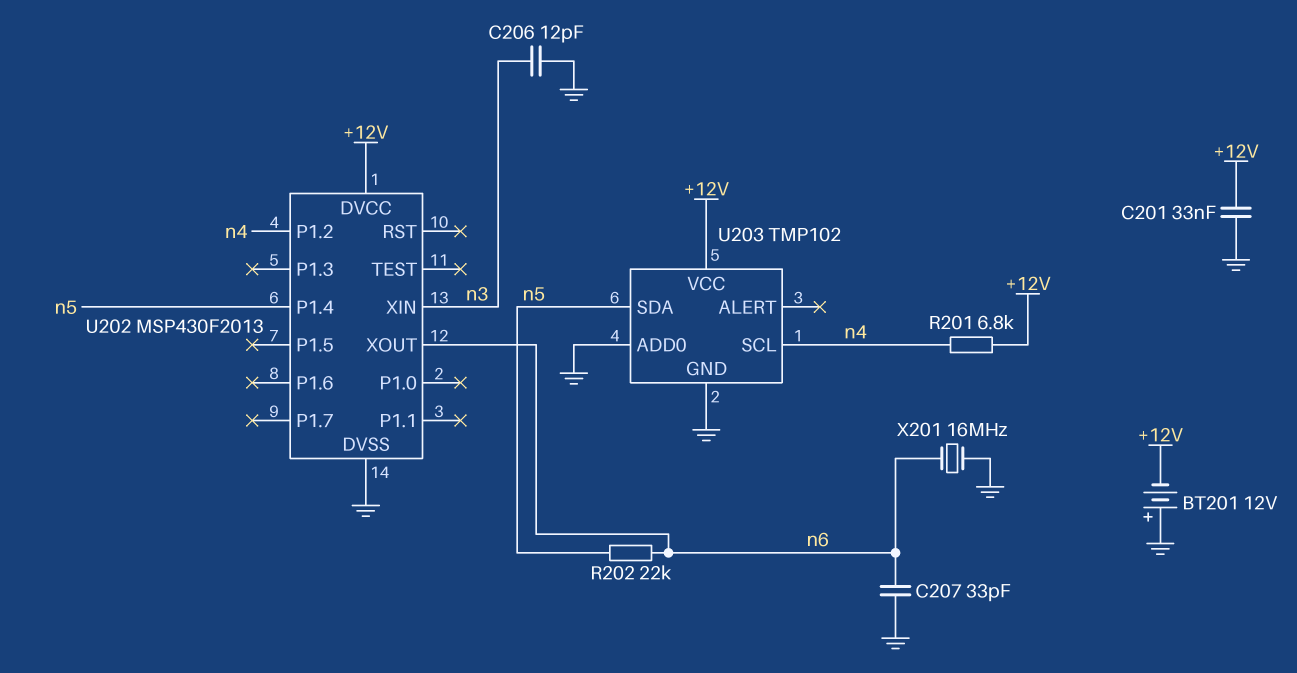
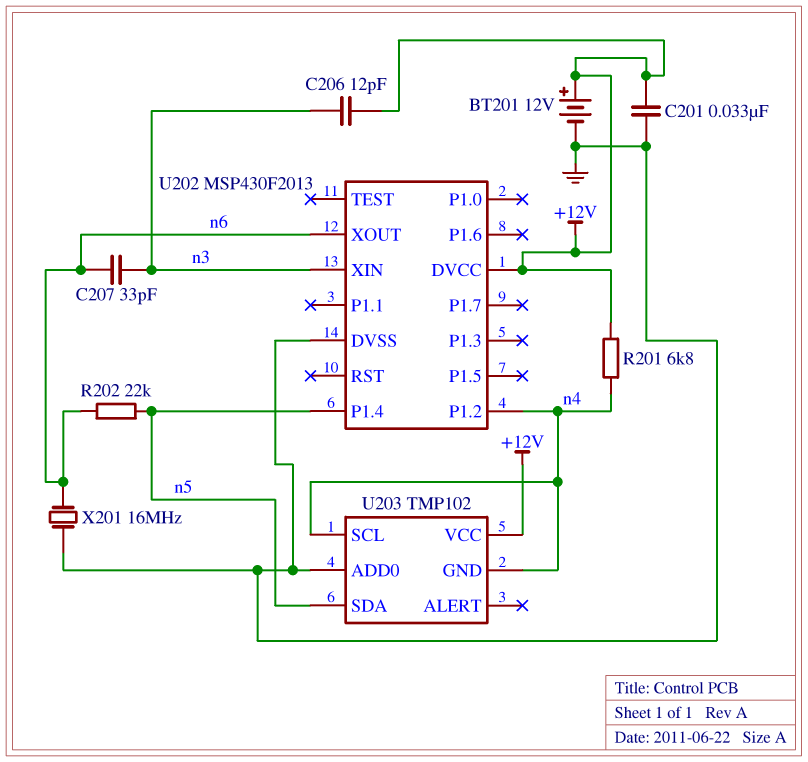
BT201: 12V (plus GND, minus +12V) -> 12V (plus +12V, minus GND)
C206: 12pF (GND, n3) -> 12pF (+12V, n3)
C207: 33pF (GND, n6) -> 33pF (n3, n6)
U203 pin GND: GND -> n4

